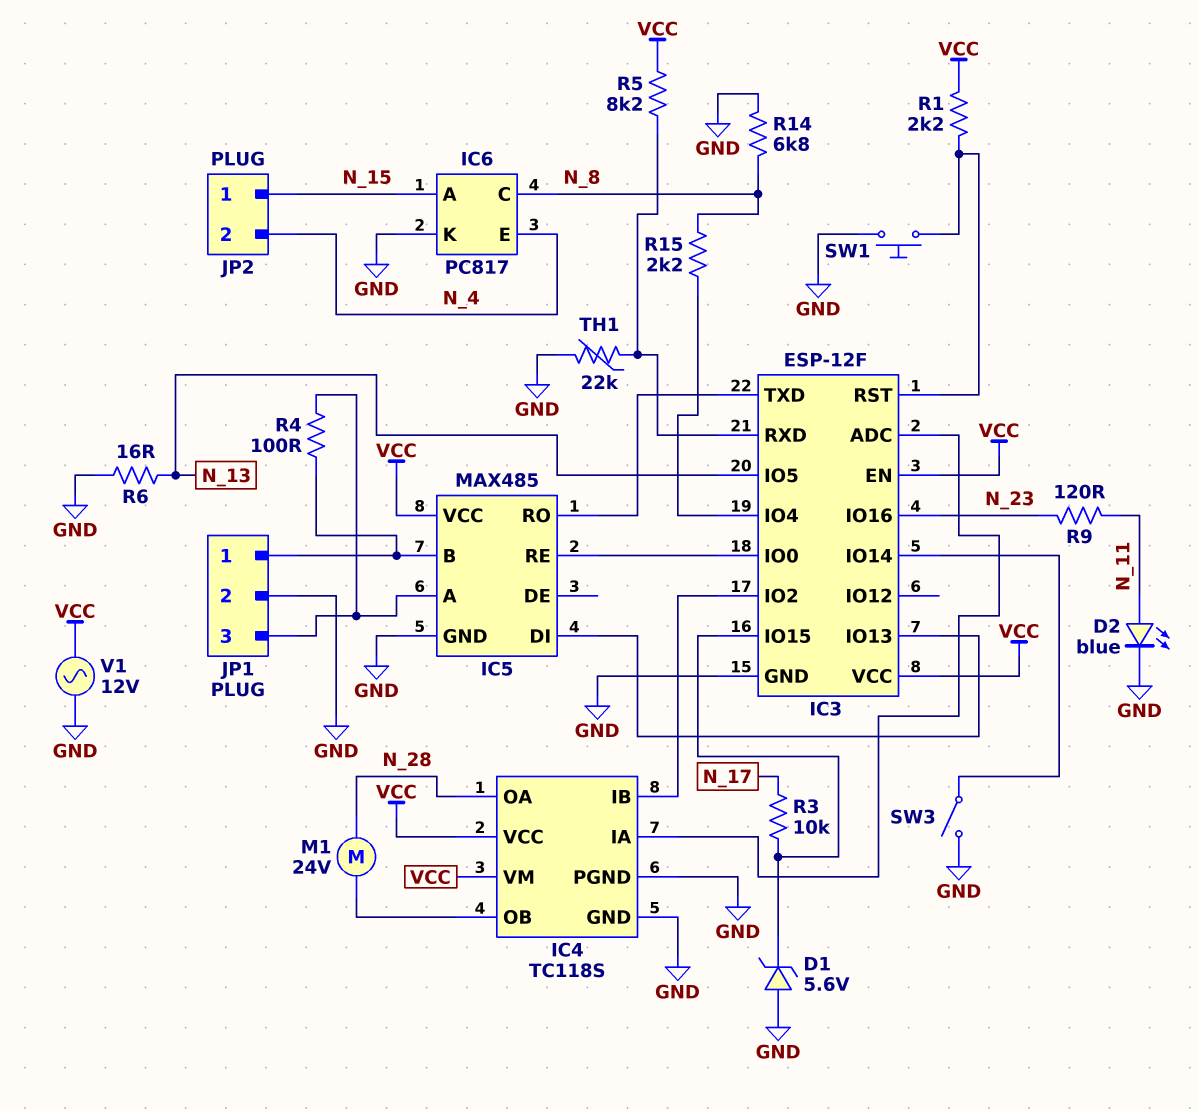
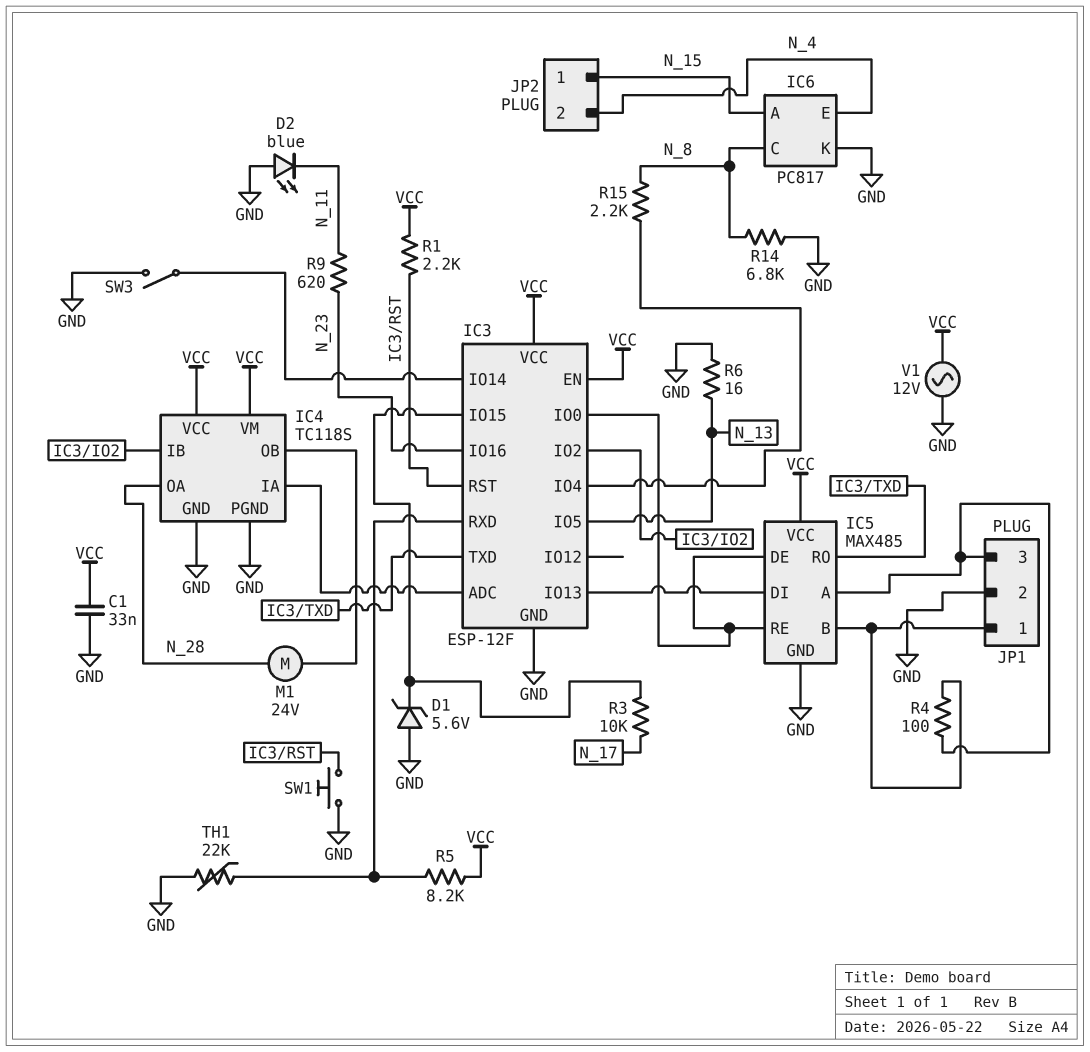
C1: none -> 33nF (GND, VCC)
D2: LED blue (A N_11, K GND) -> LED blue (A GND, K N_11)
IC5 pin DE: none -> IC3/IO0
R9: 120 (N_11, N_23) -> 620 (N_11, N_23)

